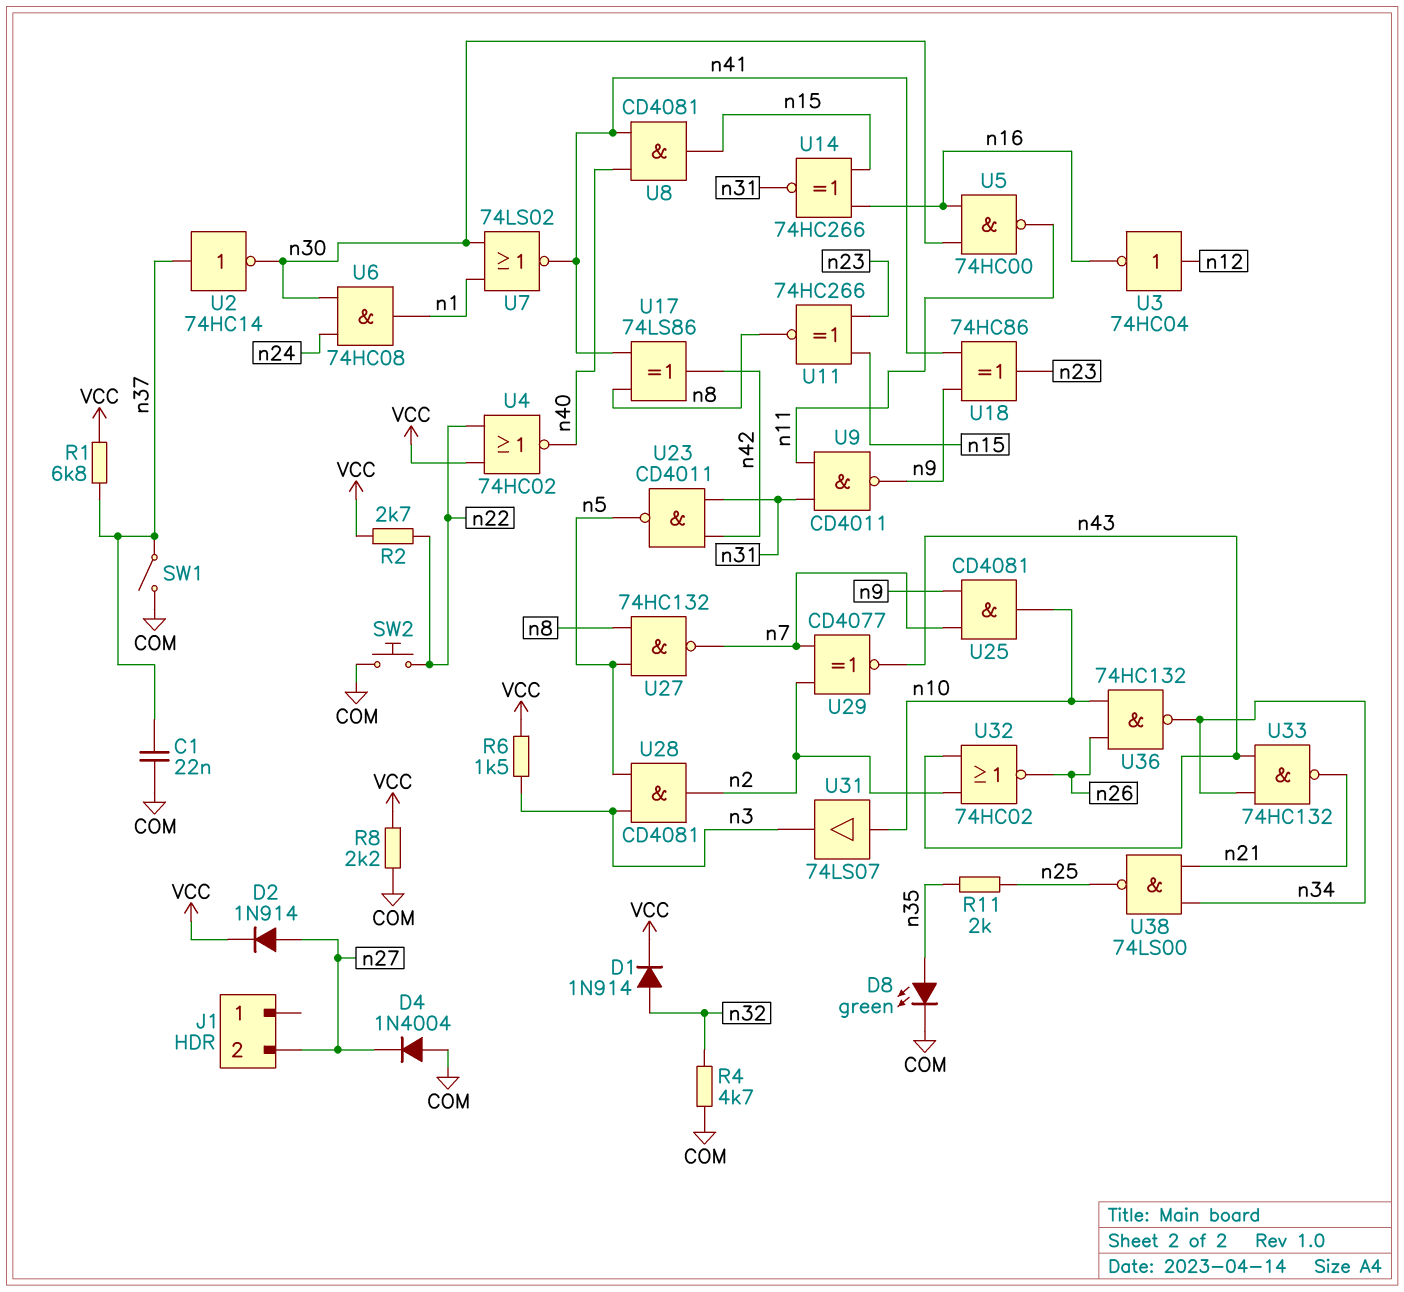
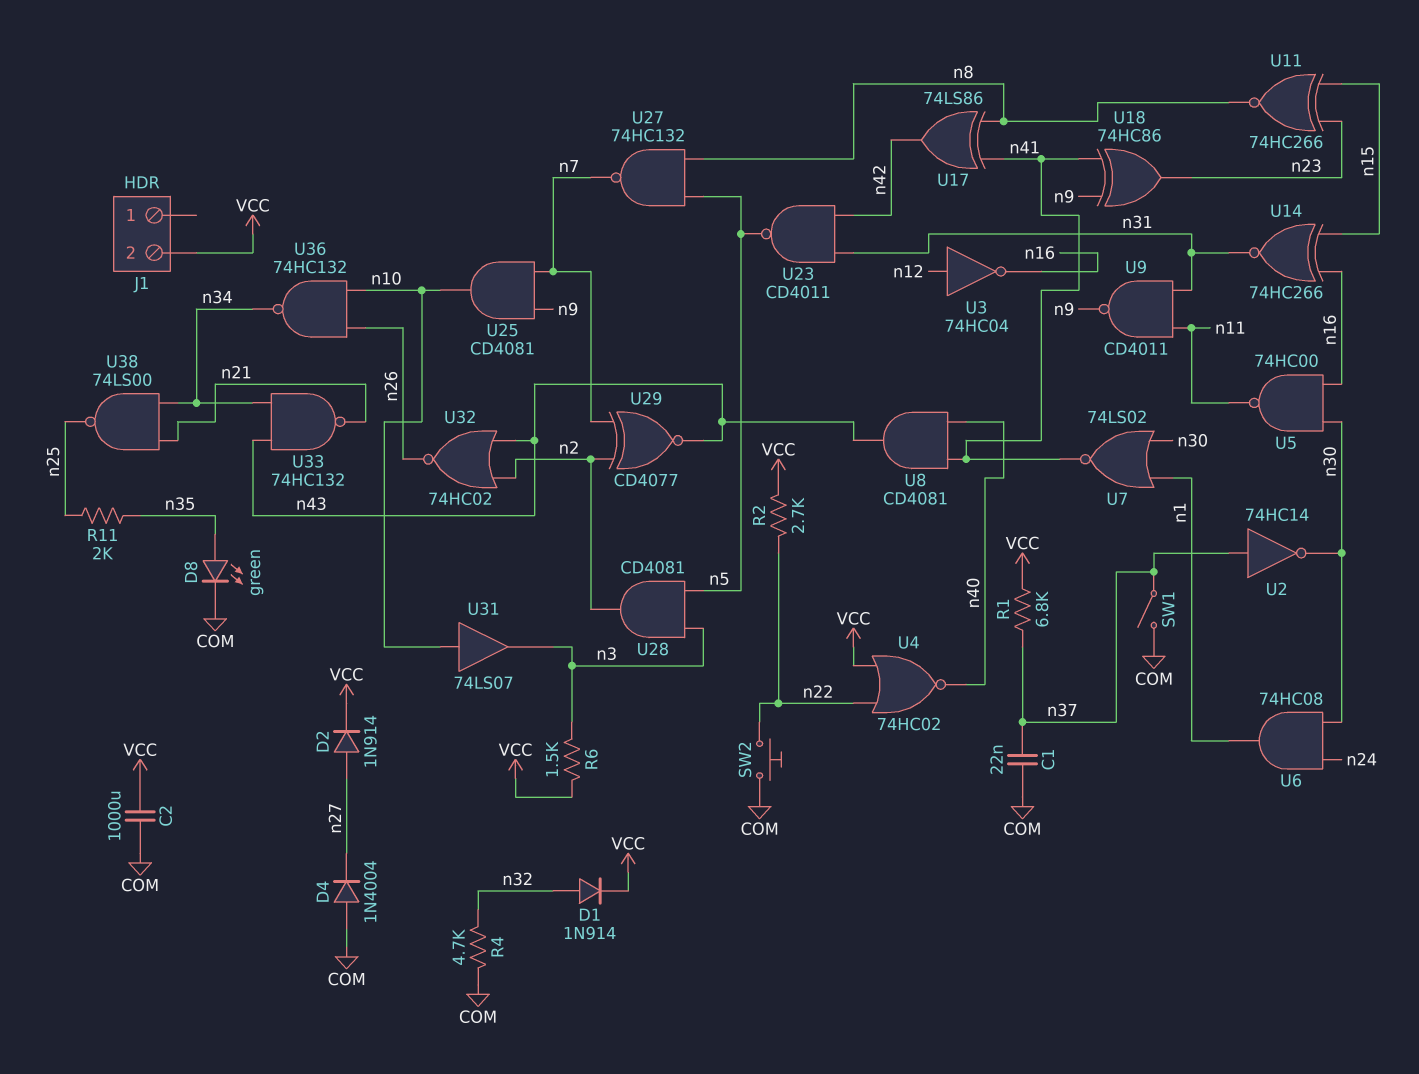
C2: none -> 1000uF (COM, VCC)
J1 pin 2: n27 -> VCC
R8: 2.2k (COM, VCC) -> none
U8: AND CD4081 (in n40, in n41, out n15) -> AND CD4081 (in n40, in n41, out n43)

